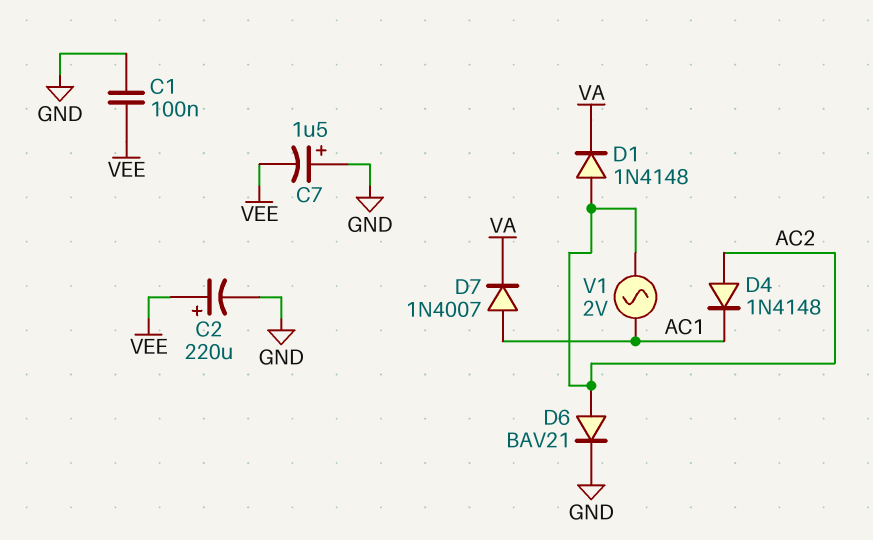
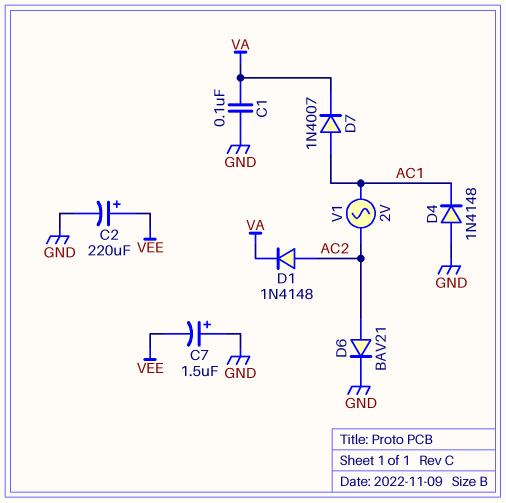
C1: 100nF (GND, VEE) -> 100nF (GND, VA)
D4: diode 1N4148 (A AC2, K AC1) -> diode 1N4148 (A GND, K AC1)

